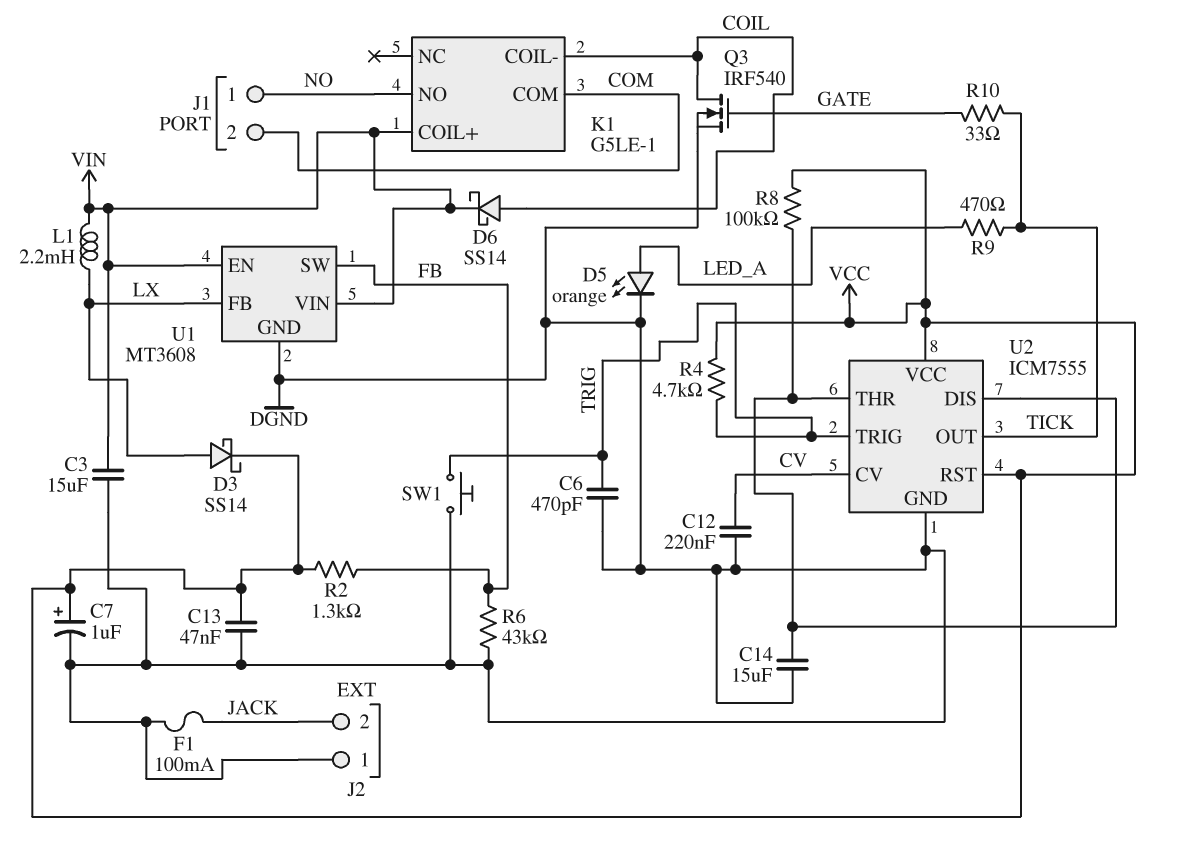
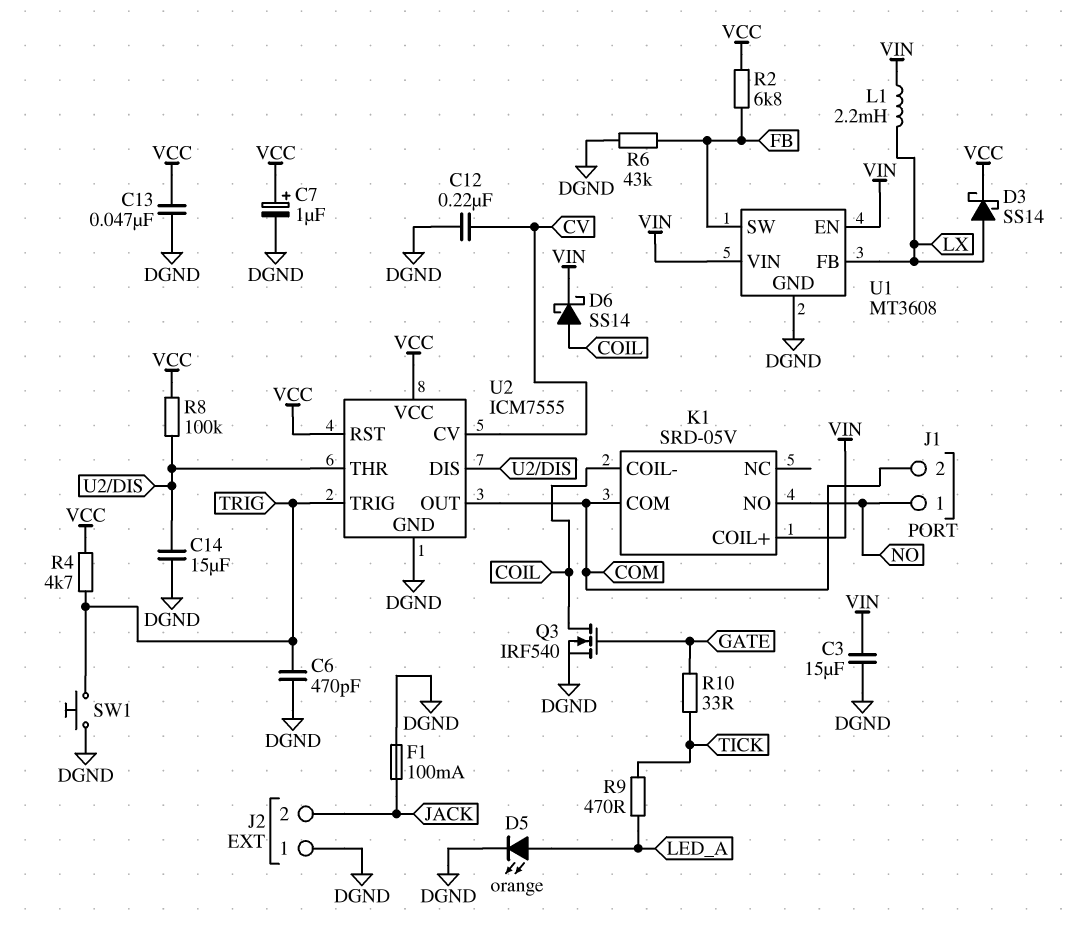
K1: G5LE-1 -> SRD-05V
R2: 1.3k (FB, VCC) -> 6.8k (FB, VCC)
U2 pin OUT: TICK -> COM

